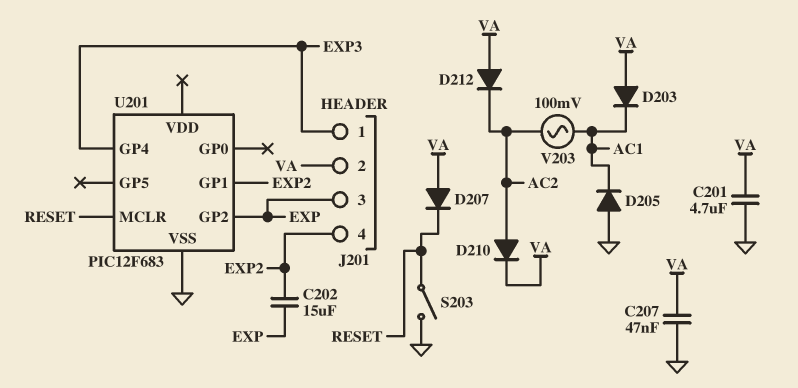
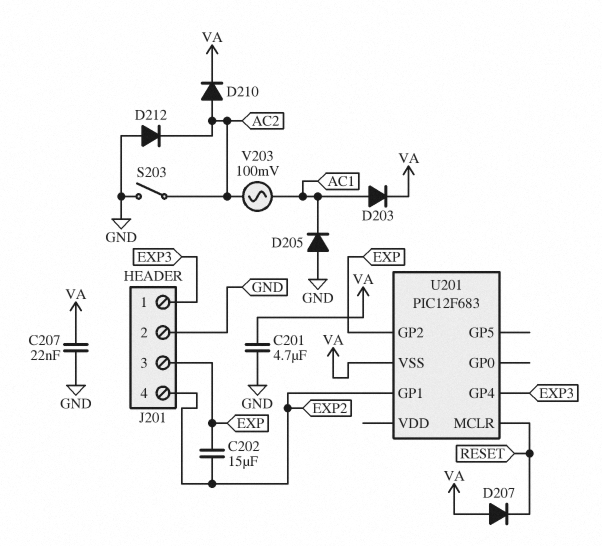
C207: 47nF (GND, VA) -> 22nF (GND, VA)
D203: diode (A VA, K AC1) -> diode (A AC1, K VA)
D212: diode (A VA, K AC2) -> diode (A GND, K AC2)
J201 pin 2: VA -> GND
S203: switch (GND, RESET) -> switch (AC2, GND)
U201 pin VSS: GND -> VA

